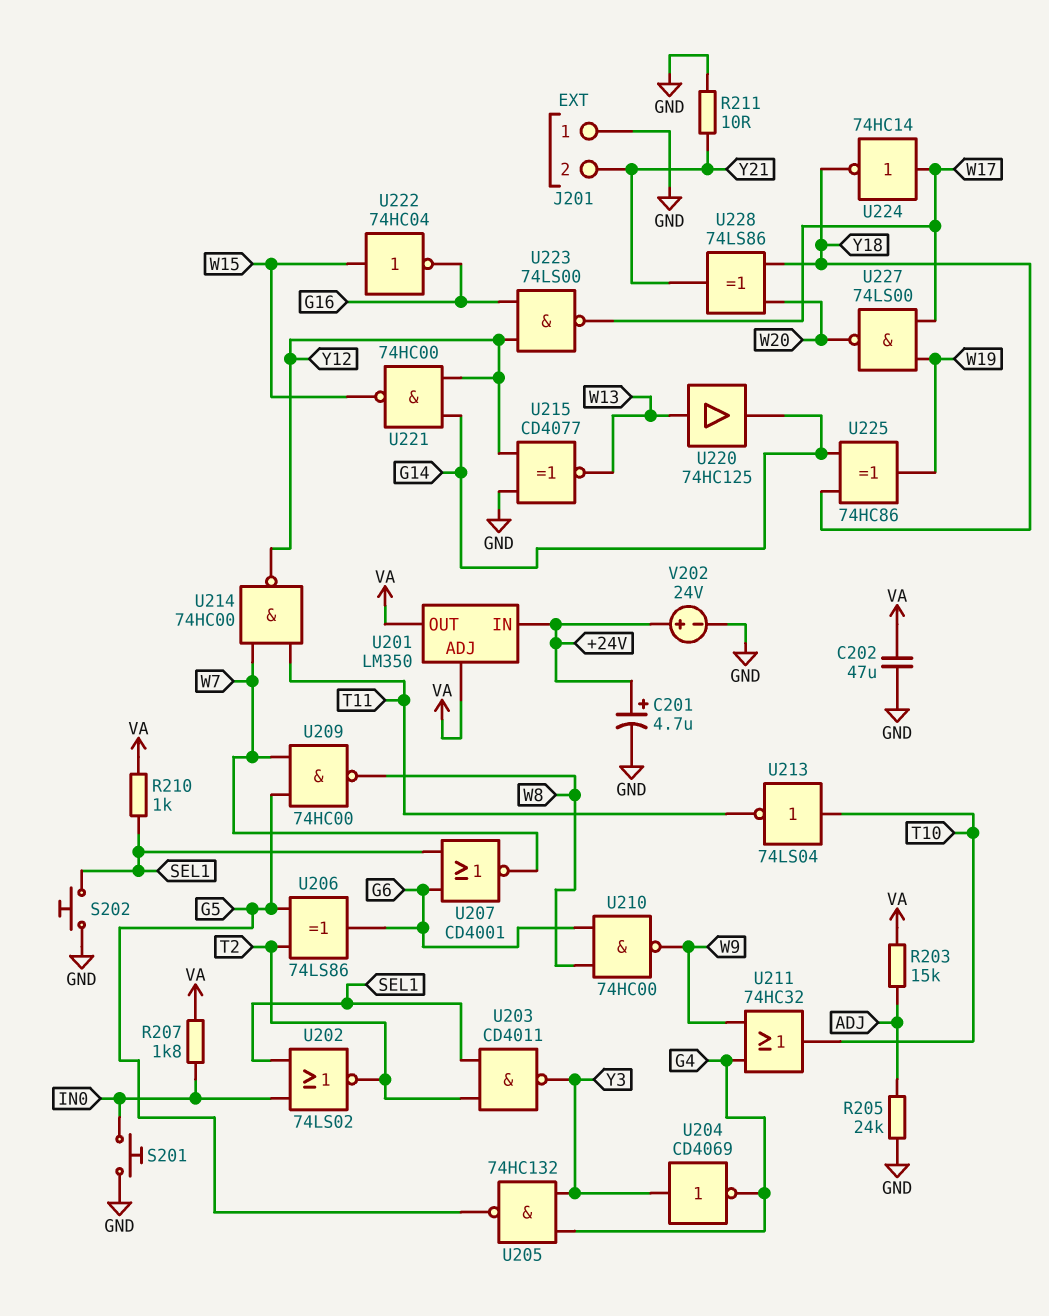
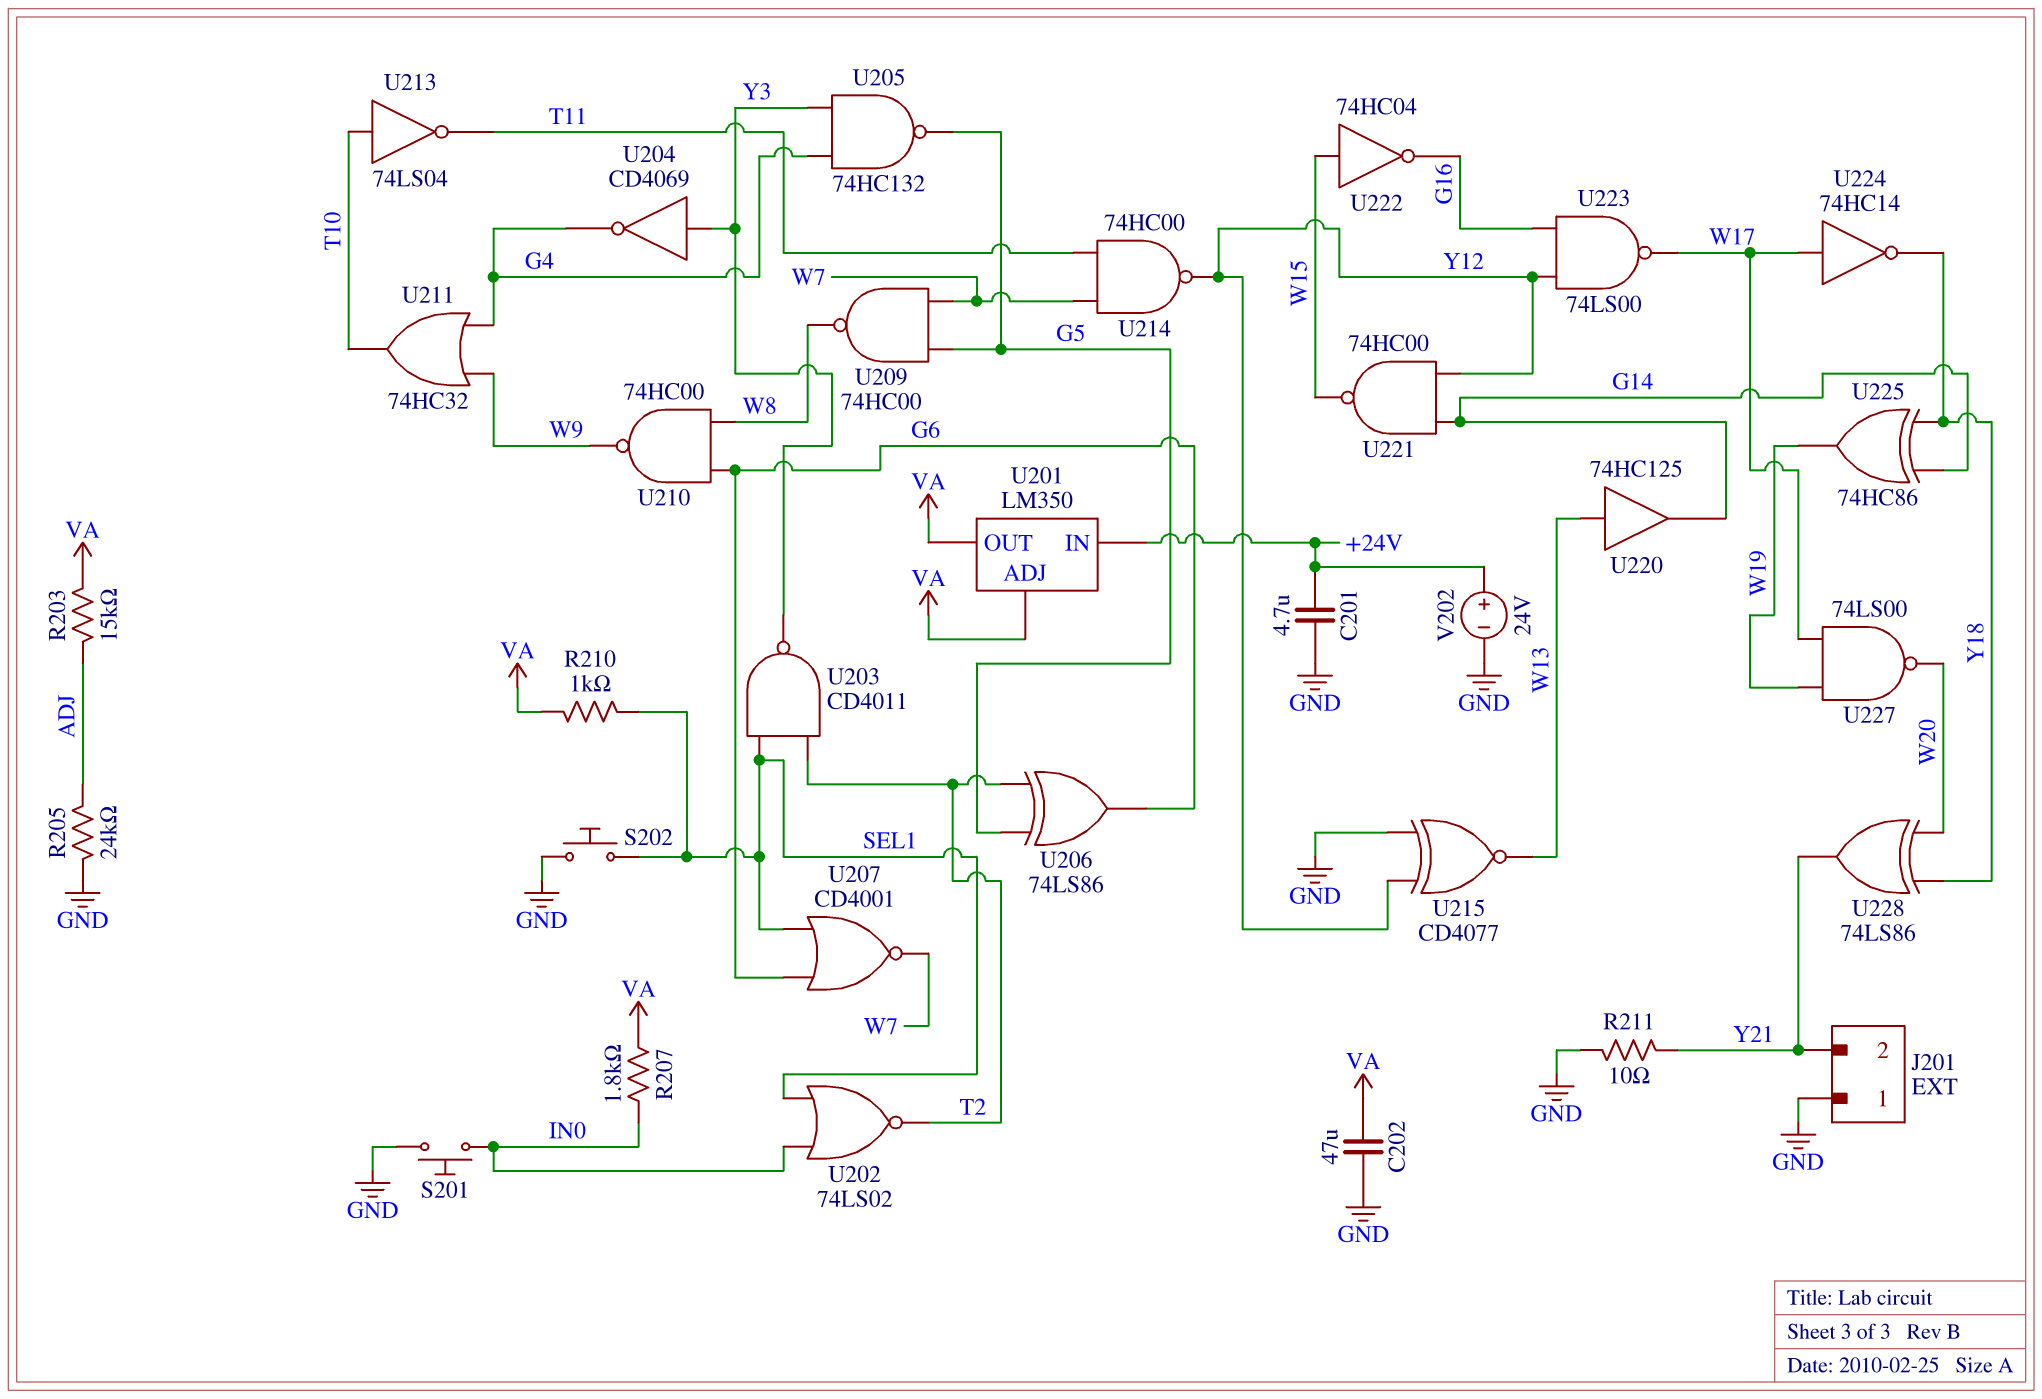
C201: 4.7uF (plus +24V, minus GND) -> 4.7uF (+24V, GND)

